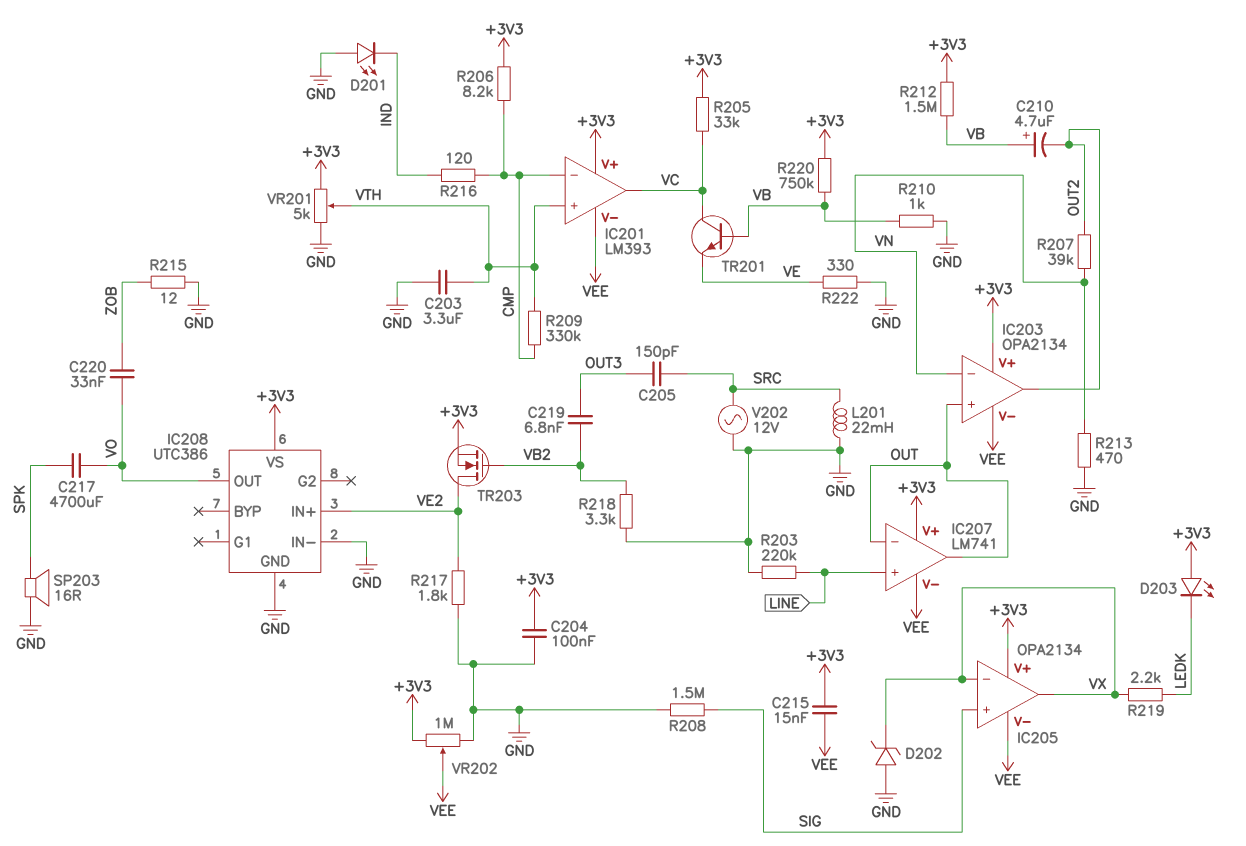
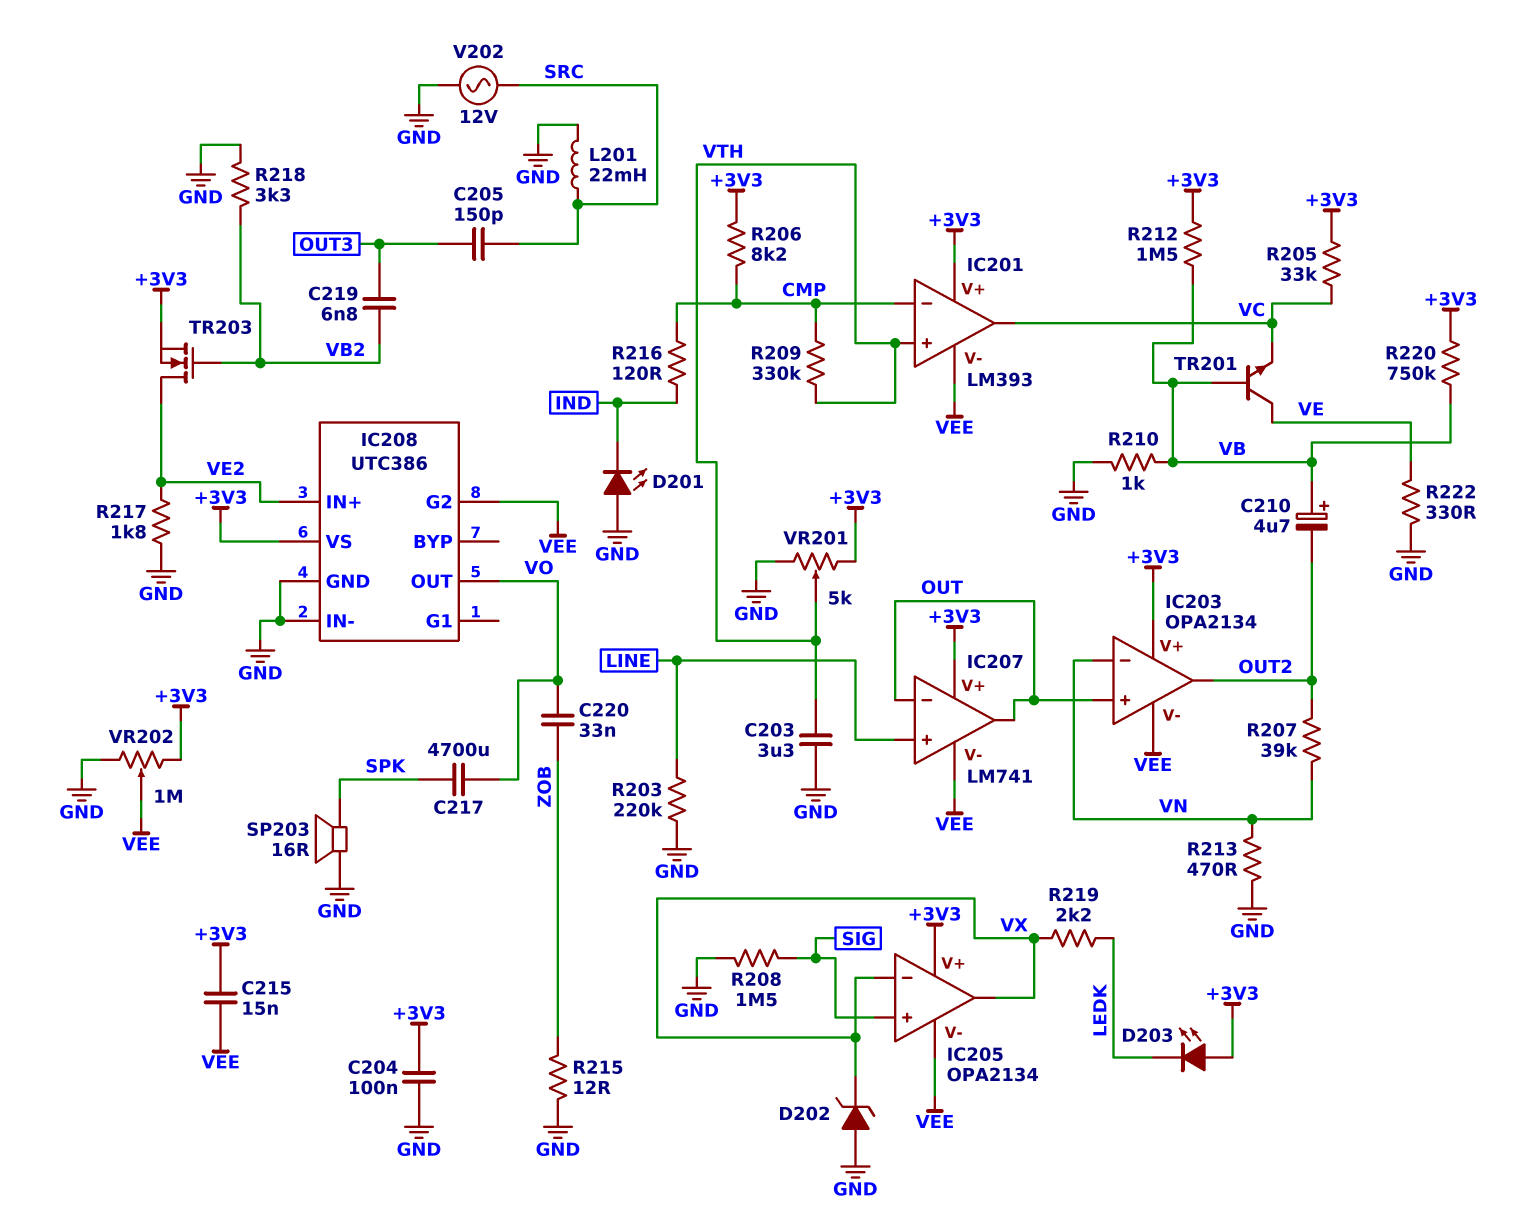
IC208 pin G2: none -> VEE
TR201: NPN (B VB, C VC, E VE) -> NPN (B VB, C VE, E VC)

